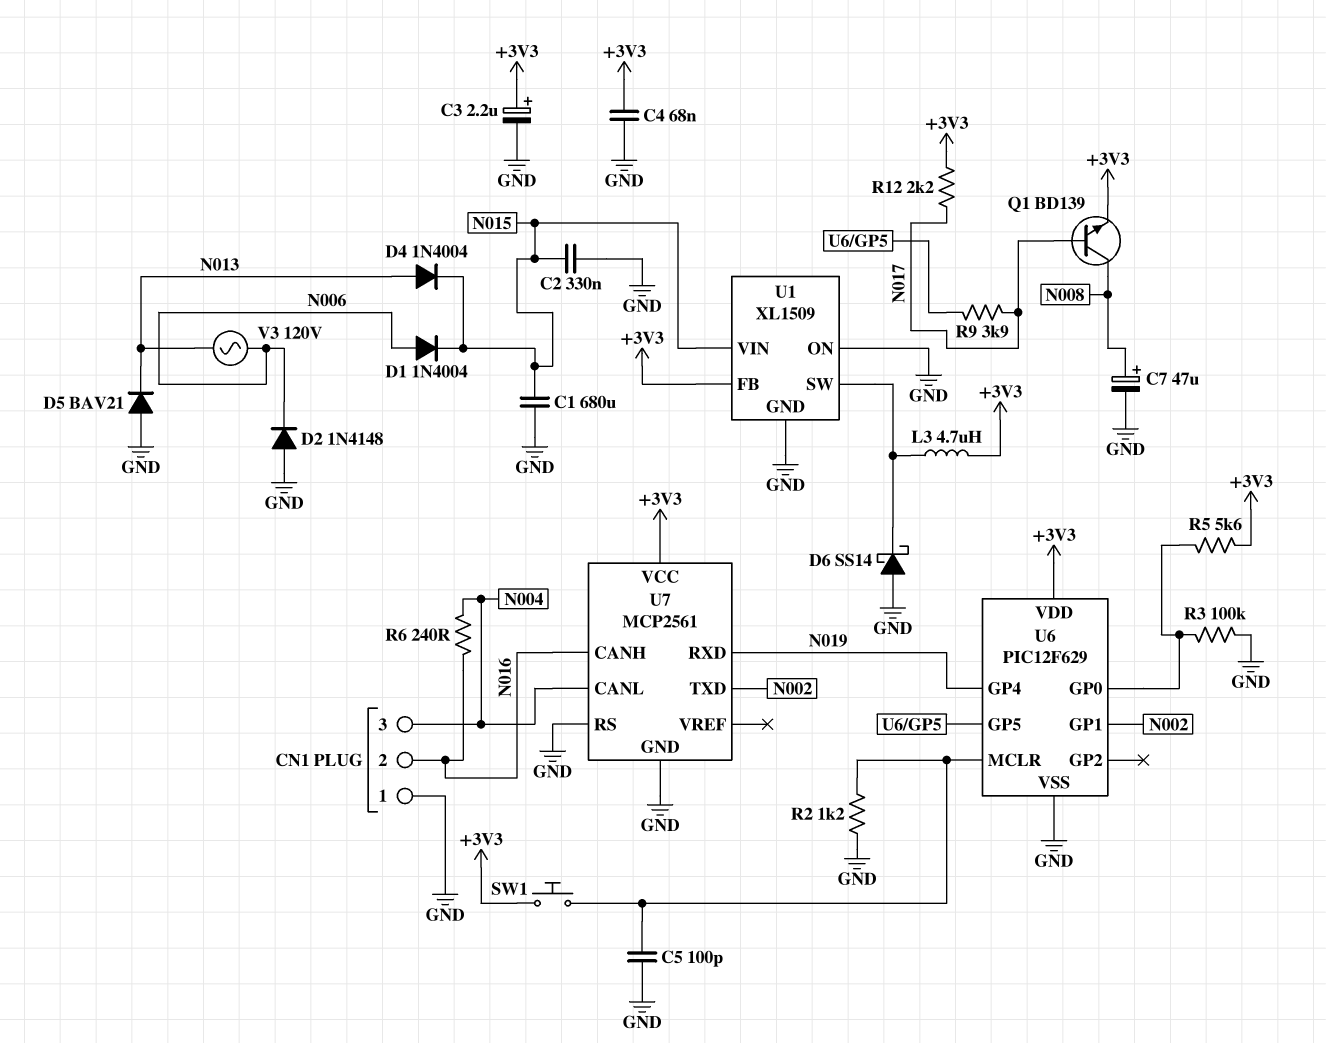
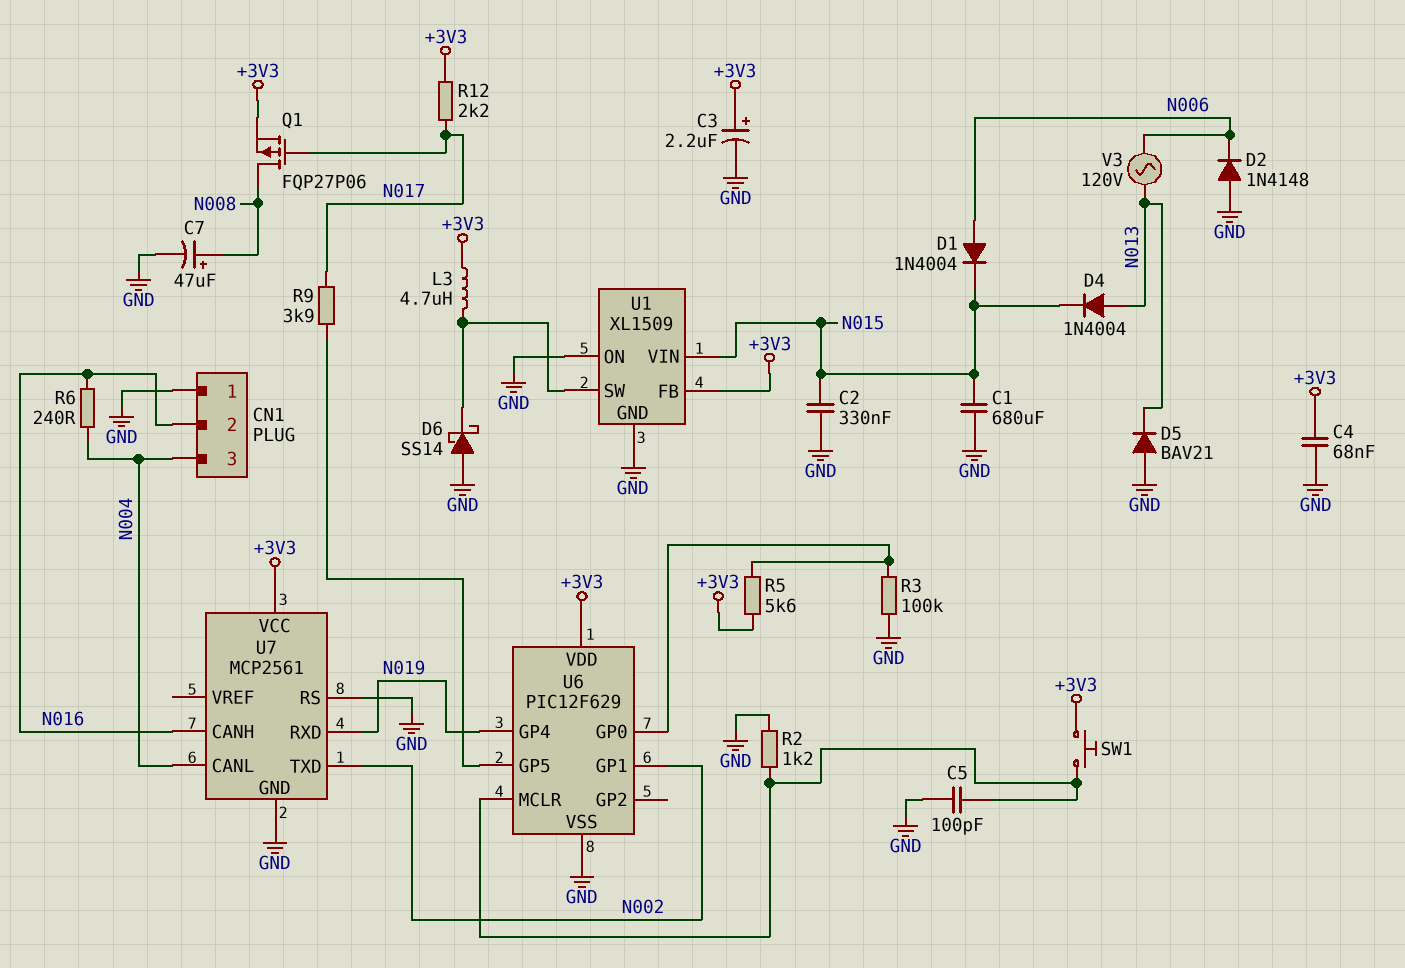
Q1: NPN BD139 (B N017, C N008, E +3V3) -> PMOS FQP27P06 (G N017, D N008, S +3V3)

